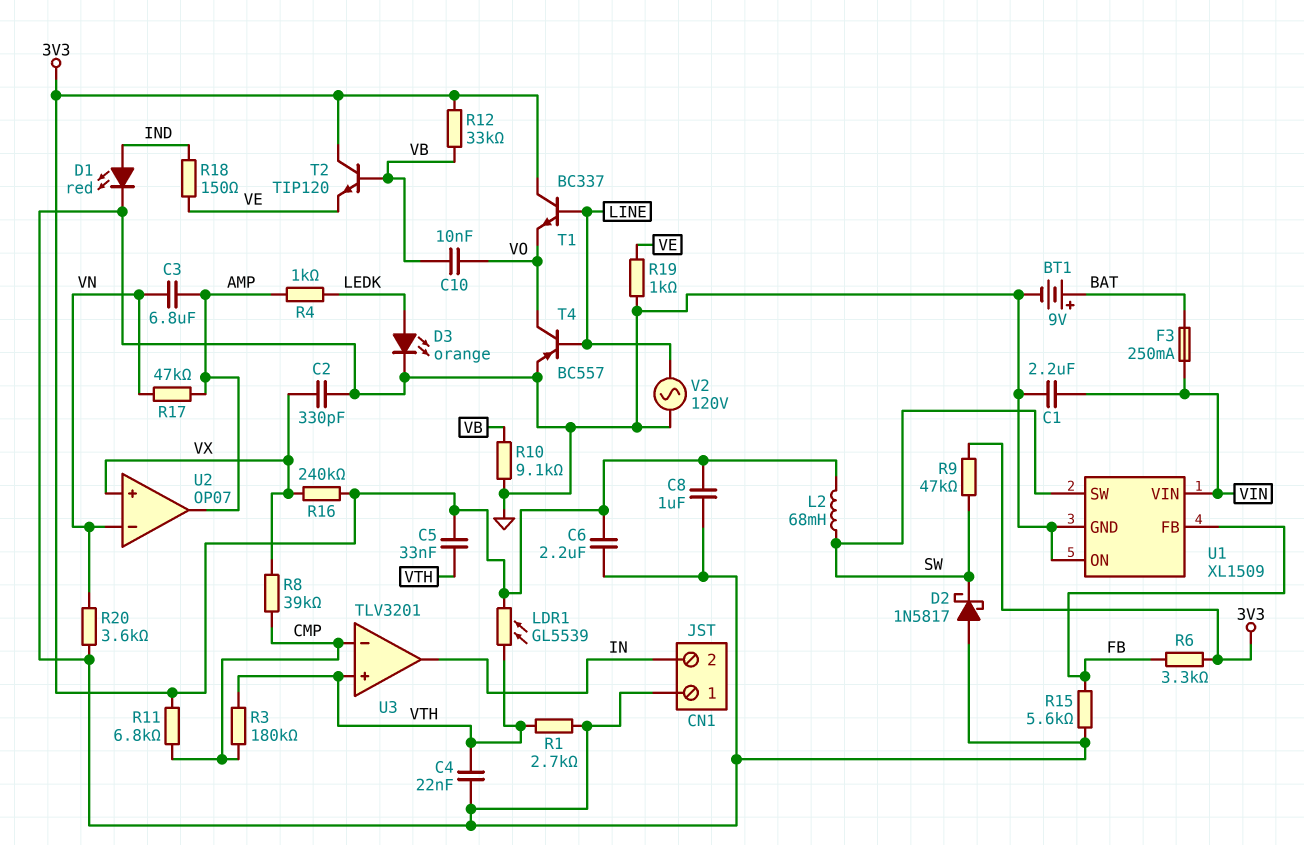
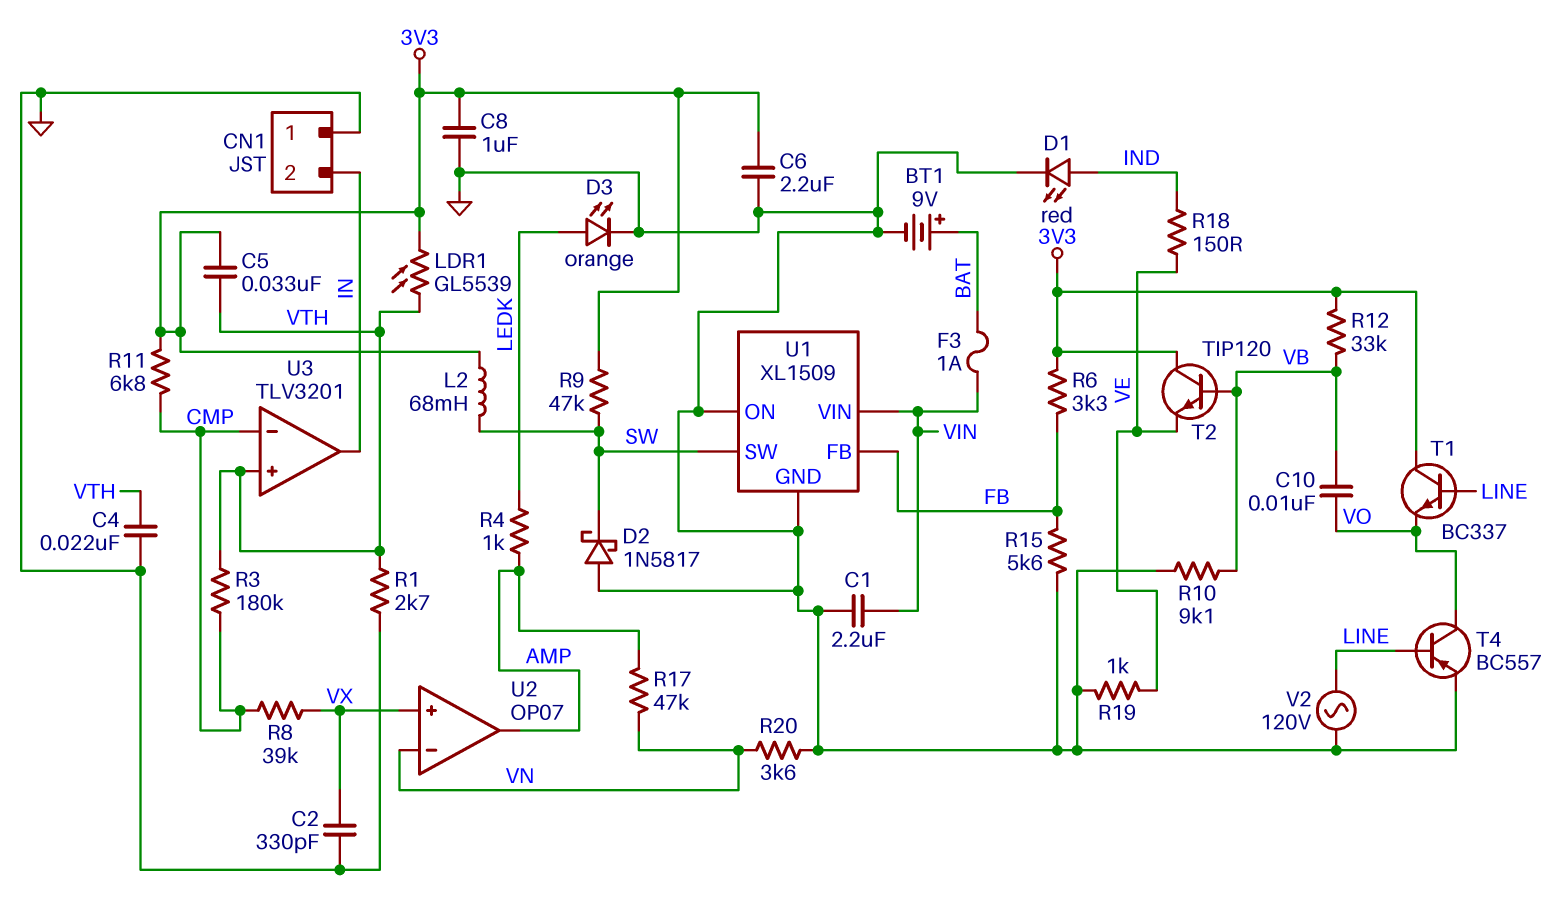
C3: 6.8uF (AMP, VN) -> none
F3: 250mA (BAT, VIN) -> 1A (BAT, VIN)
R16: 240k (3V3, VX) -> none

